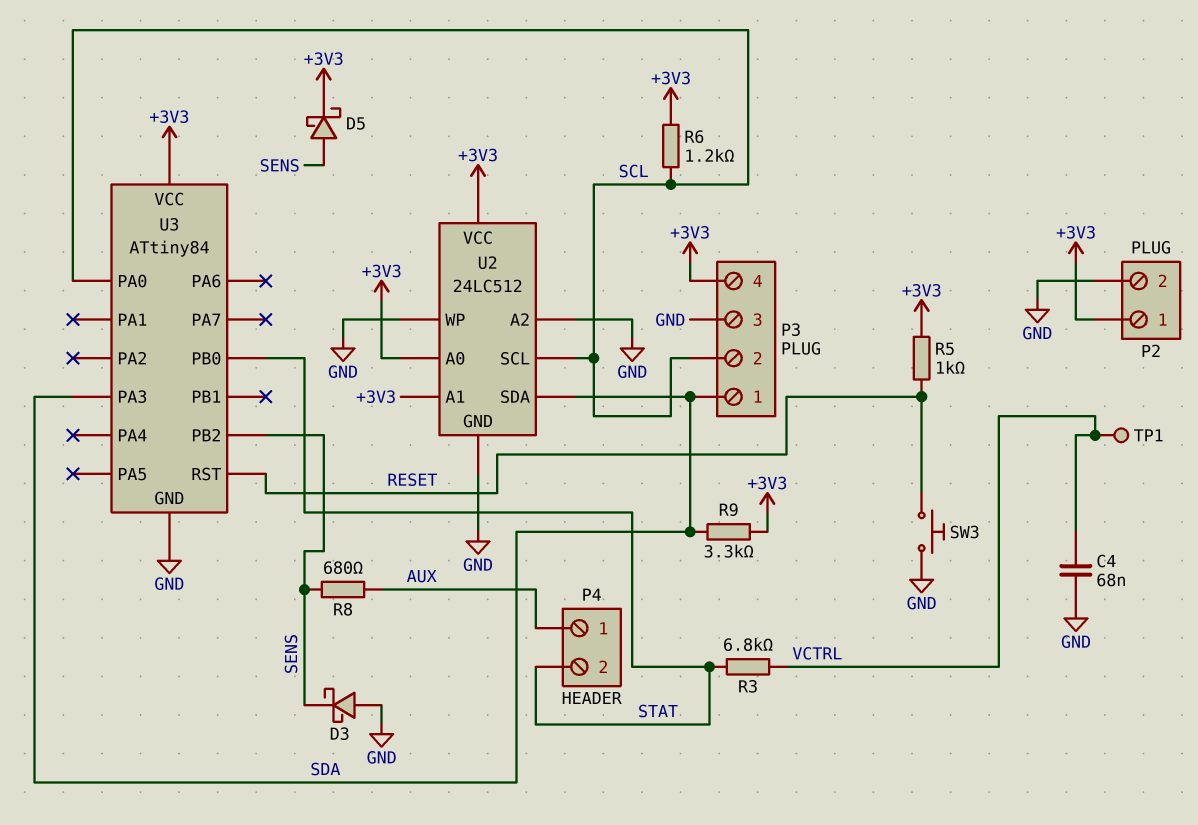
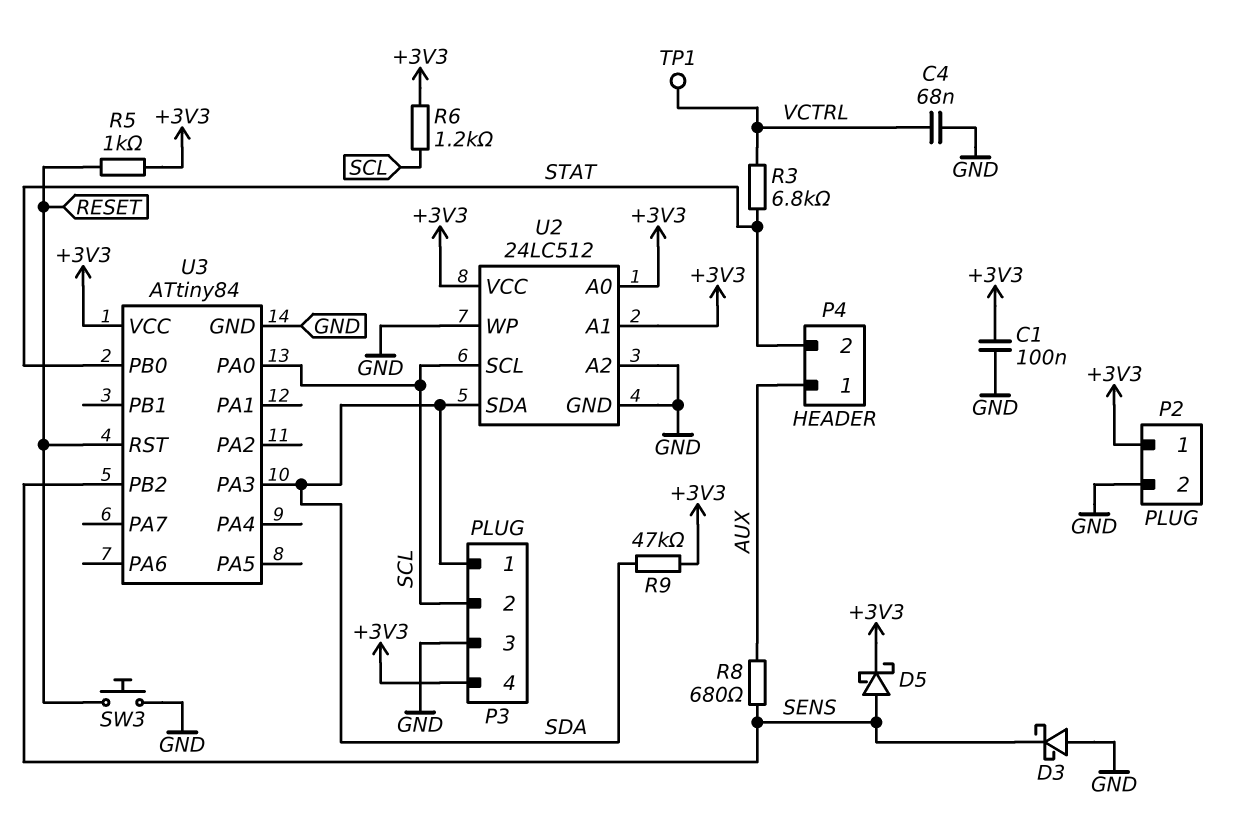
C1: none -> 100nF (+3V3, GND)
R9: 3.3k (+3V3, SDA) -> 47k (+3V3, SDA)

